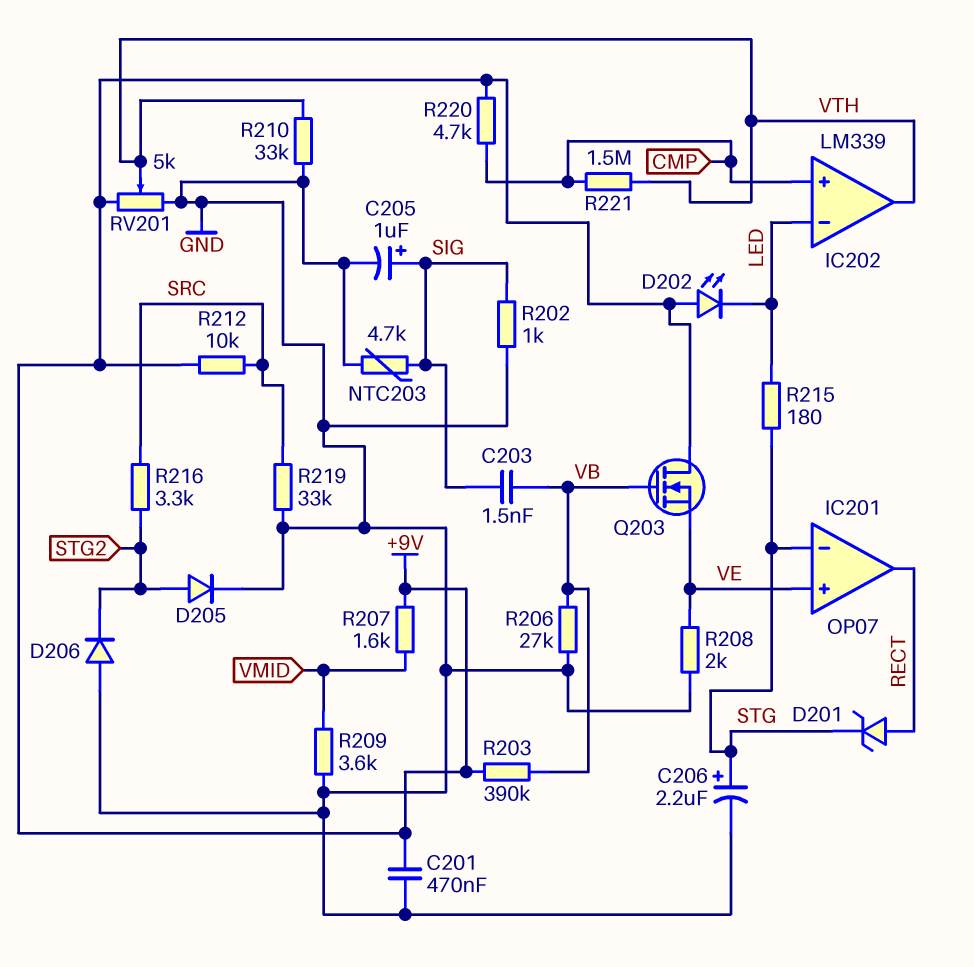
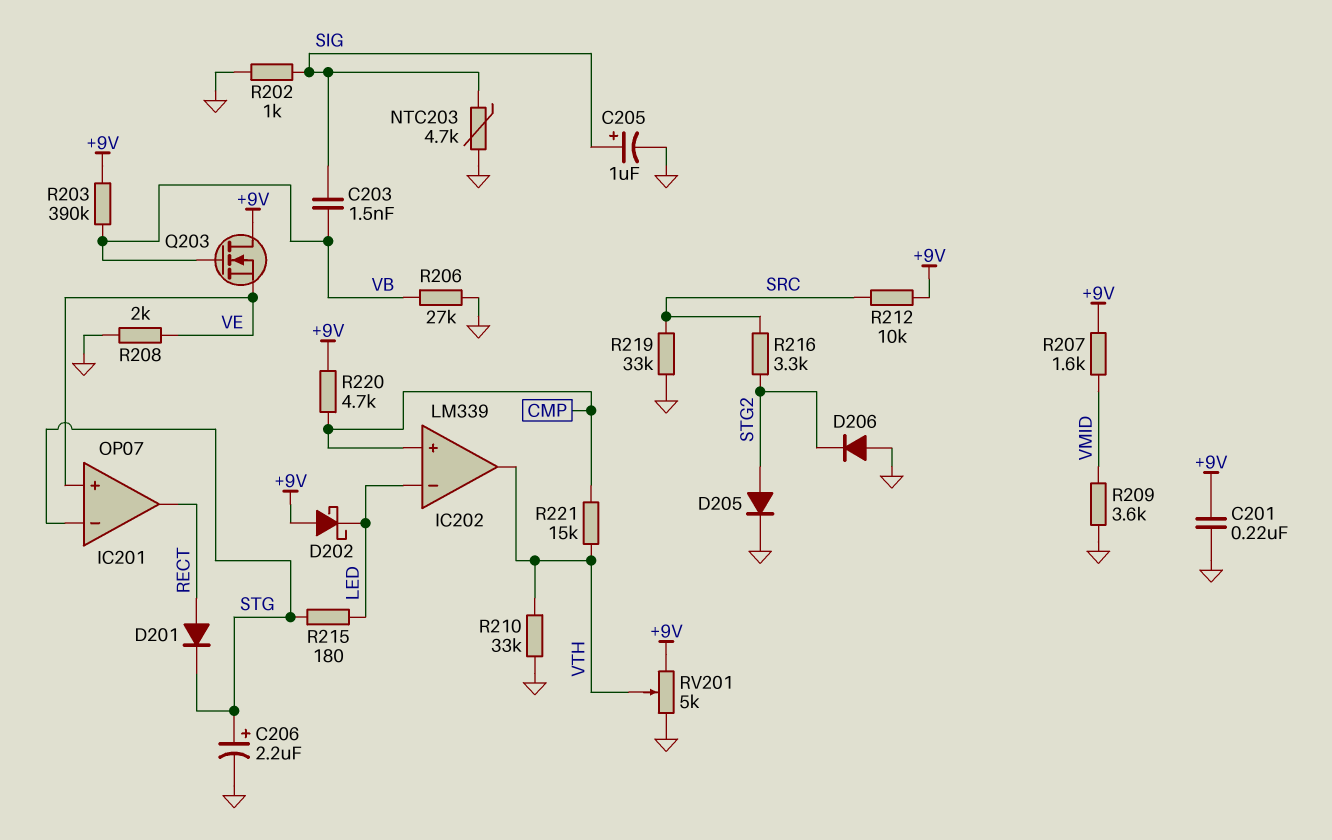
C201: 470nF (+9V, GND) -> 220nF (+9V, GND)
D201: zener (A RECT, K STG) -> diode (A RECT, K STG)
D202: LED (A +9V, K LED) -> schottky (A +9V, K LED)
R221: 1.5M (CMP, VTH) -> 15k (CMP, VTH)

